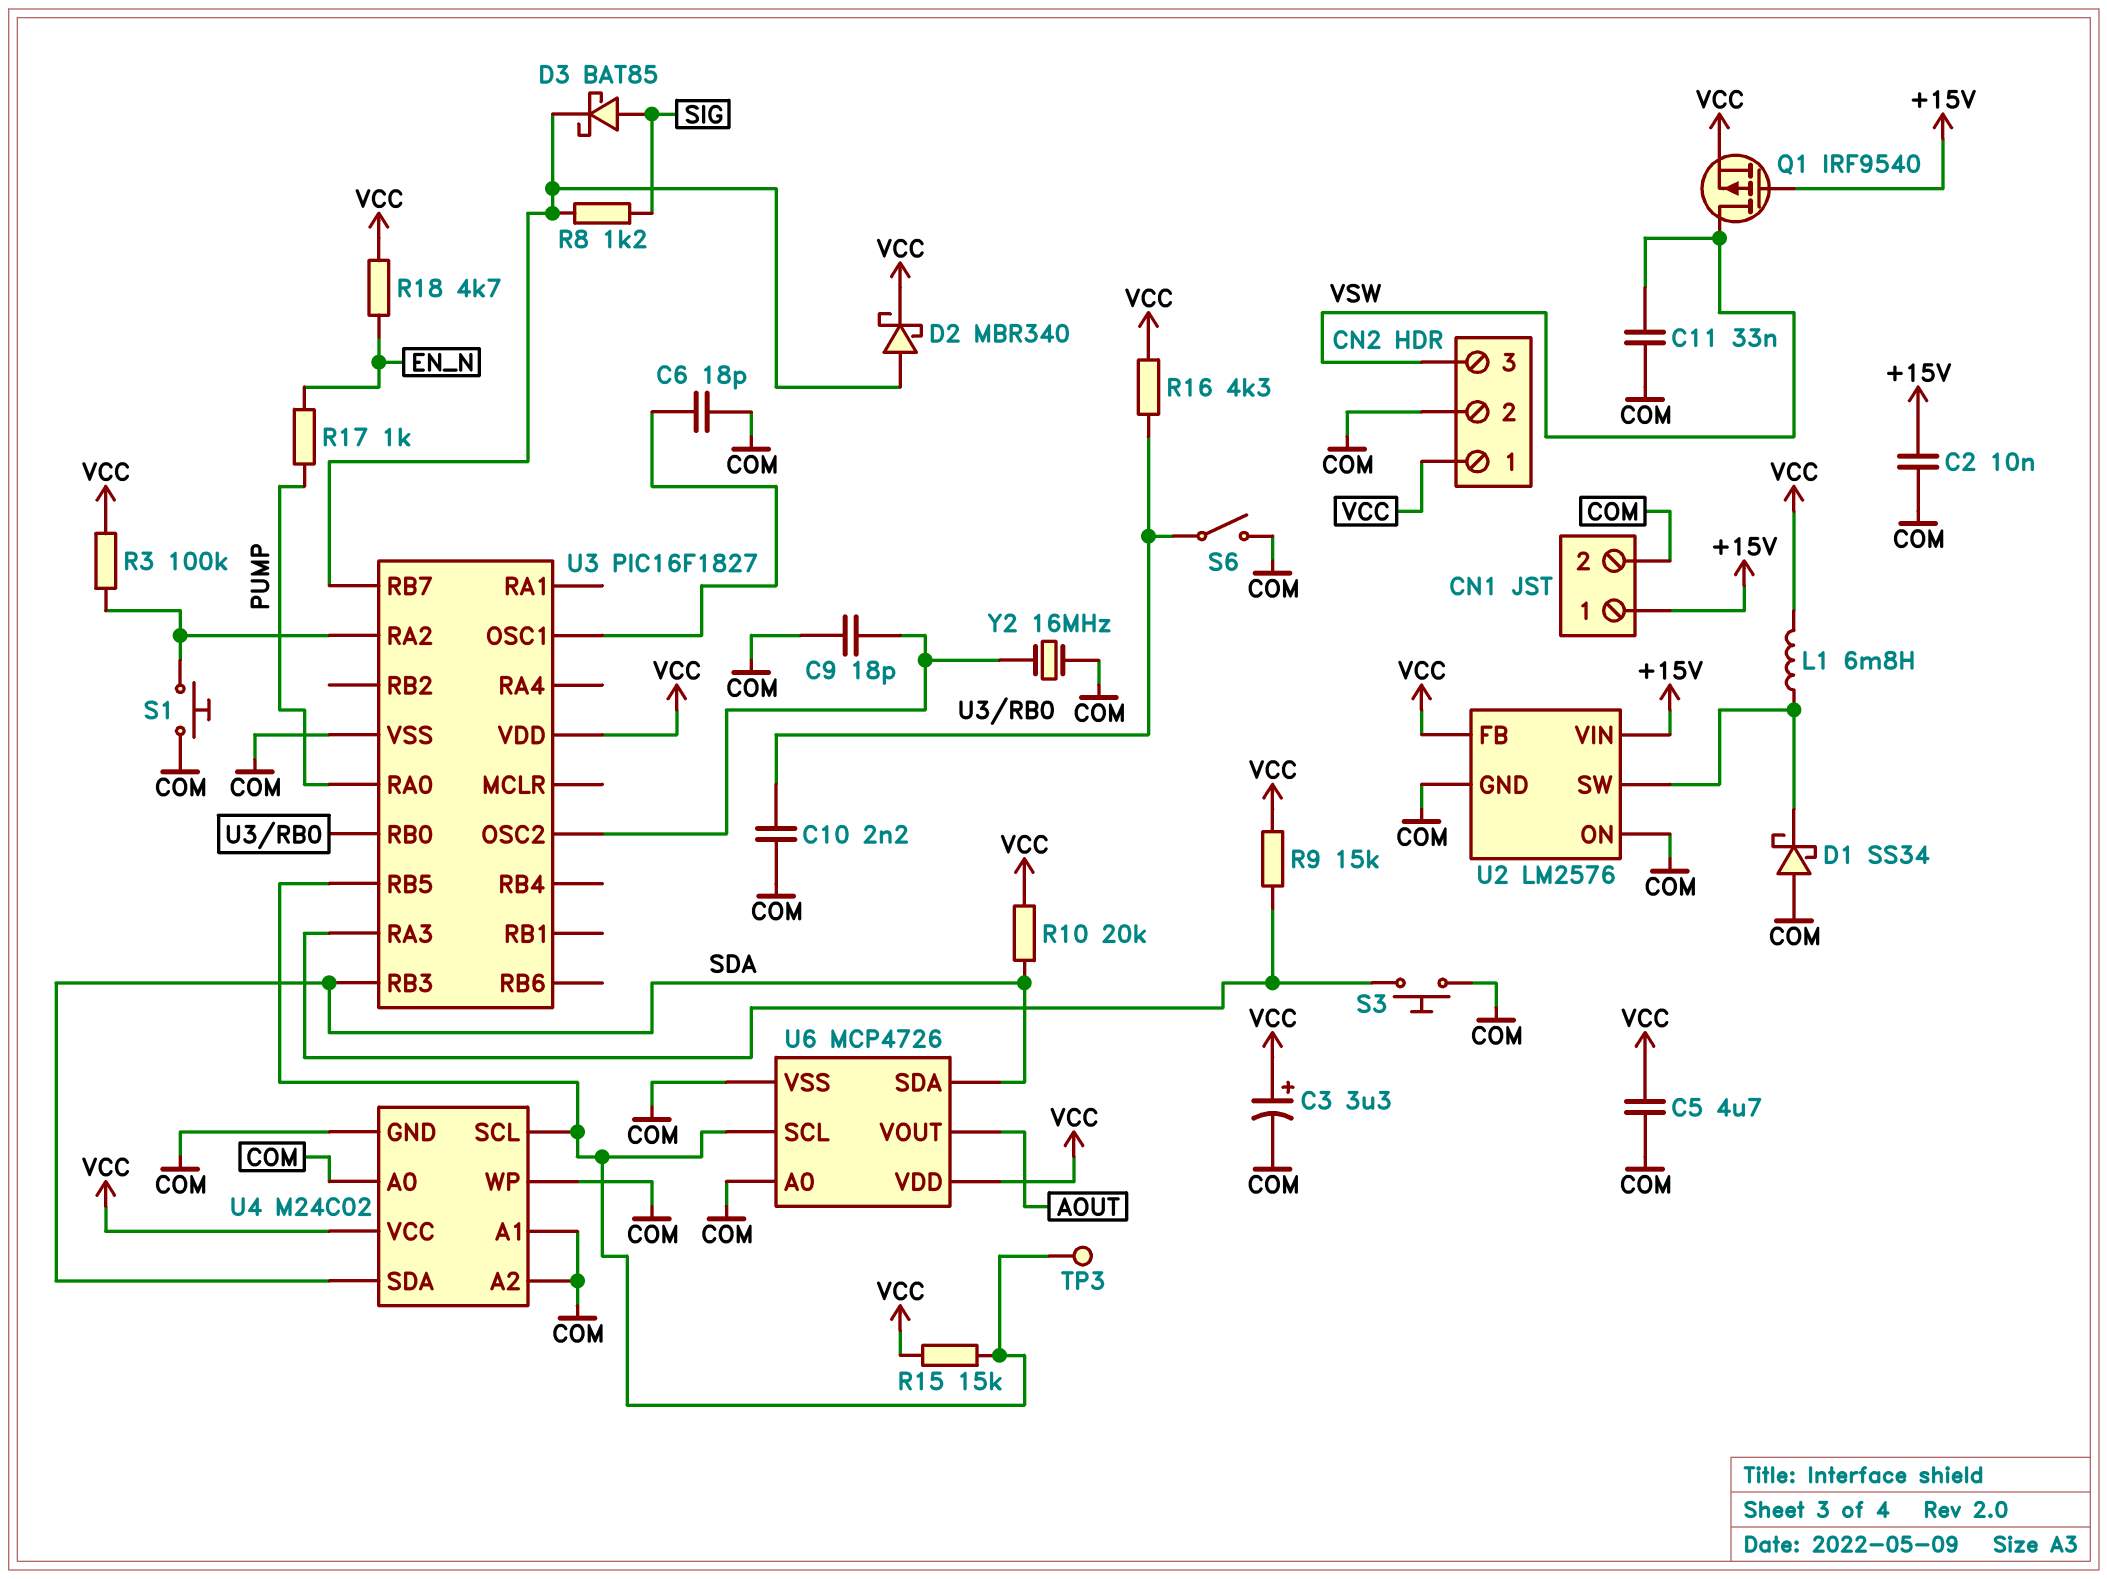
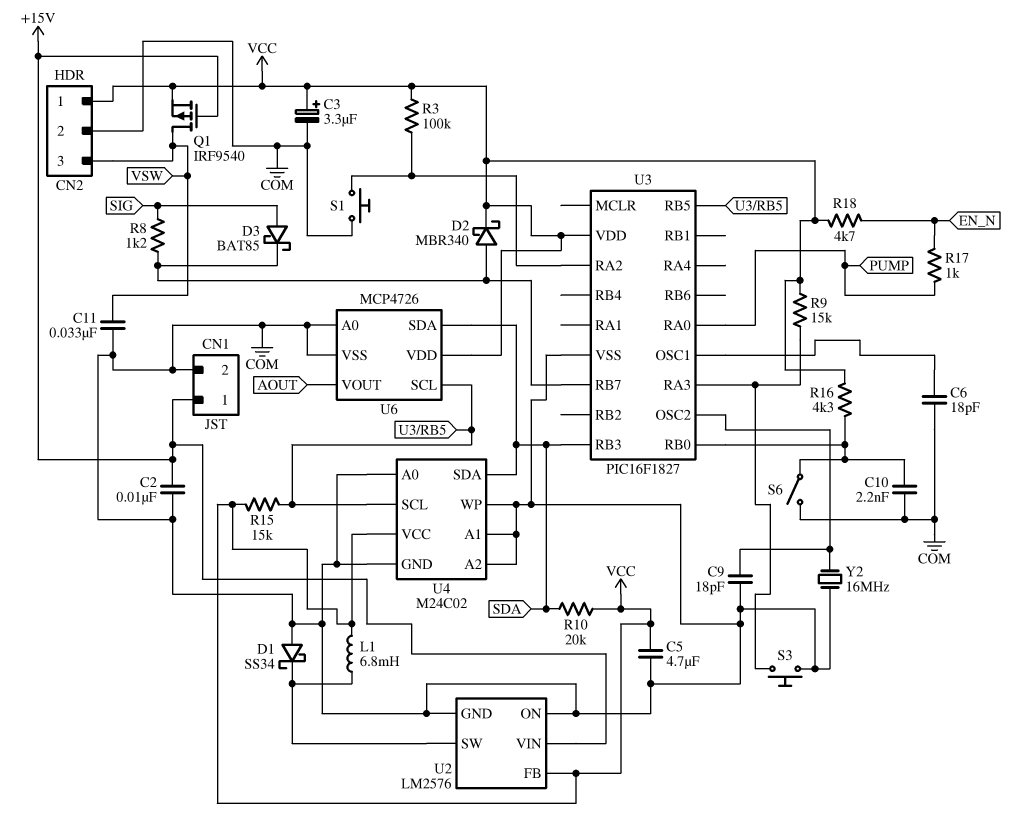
TP3: test point (U3/RB5) -> none

